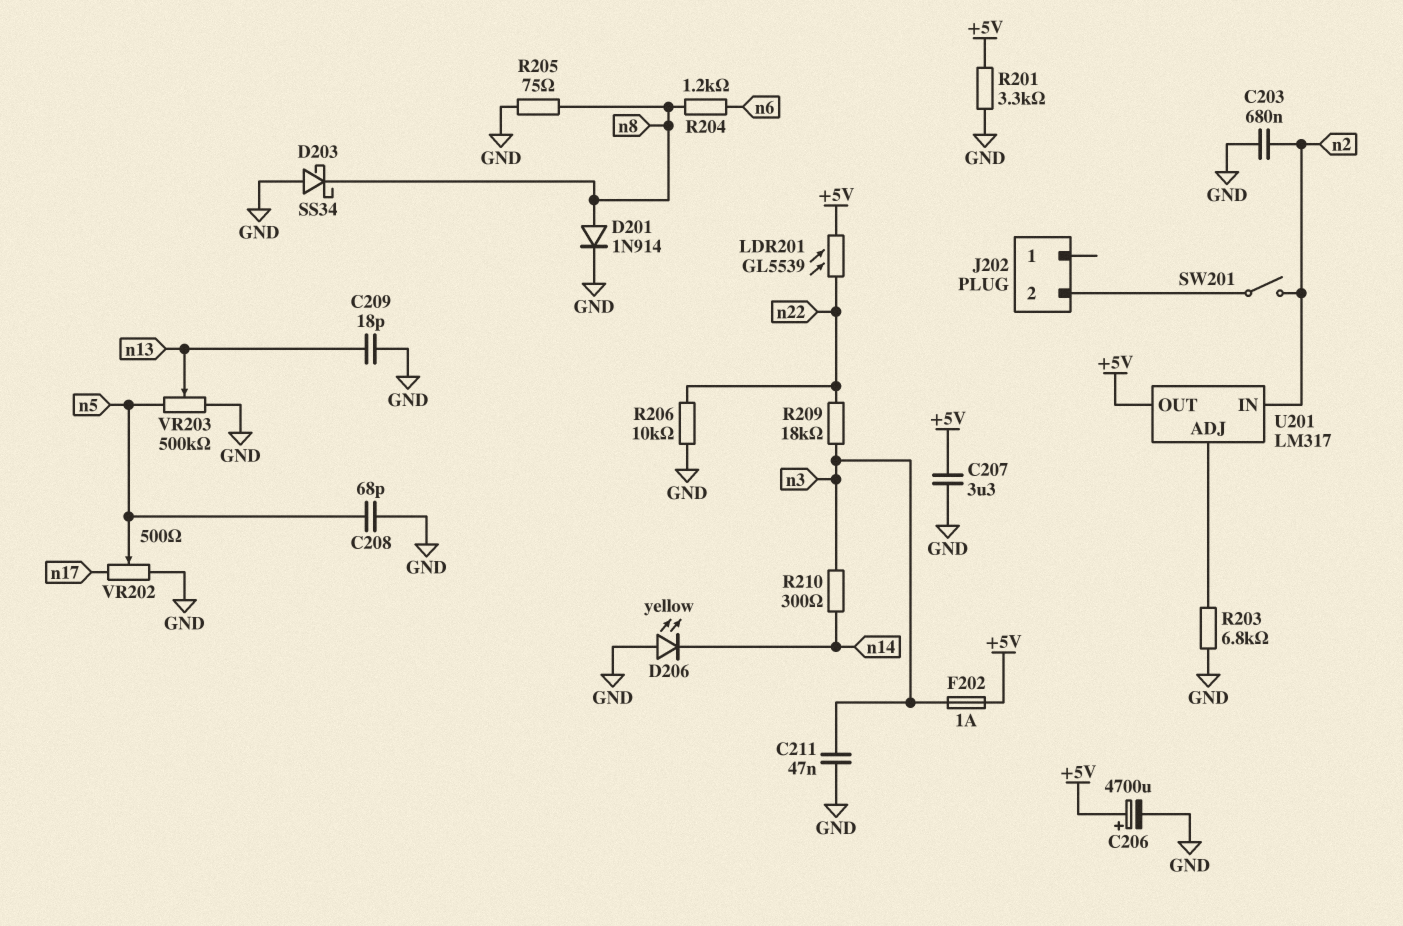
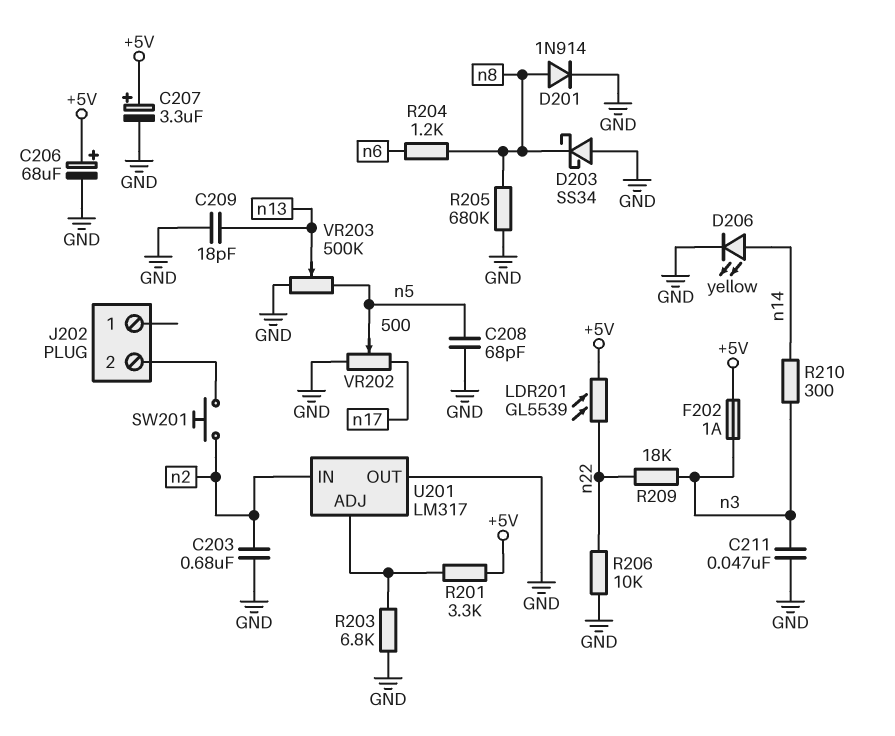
C206: 4700uF (plus +5V, minus GND) -> 68uF (plus +5V, minus GND)
C207: 3.3uF (+5V, GND) -> 3.3uF (plus +5V, minus GND)
D206: LED yellow (A GND, K n14) -> LED yellow (A n14, K GND)
R201: 3.3k (+5V, GND) -> 3.3k (+5V, U201/ADJ)
R205: 75 (GND, n8) -> 680k (GND, n8)
SW201: switch (J202/2, n2) -> button (J202/2, n2)
U201 pin OUT: +5V -> GND

